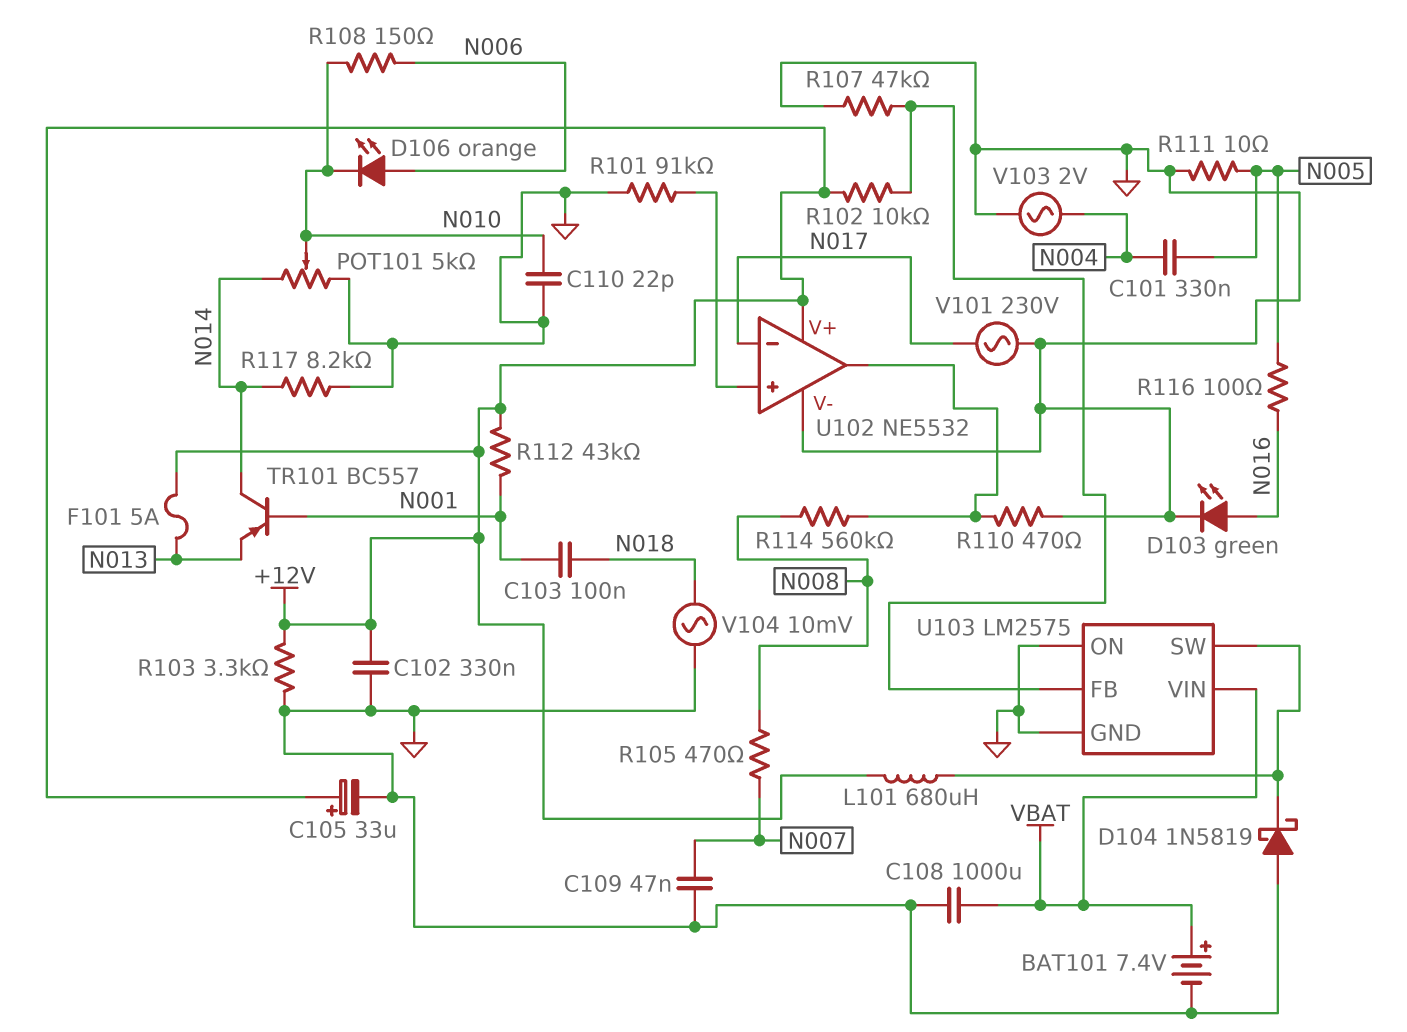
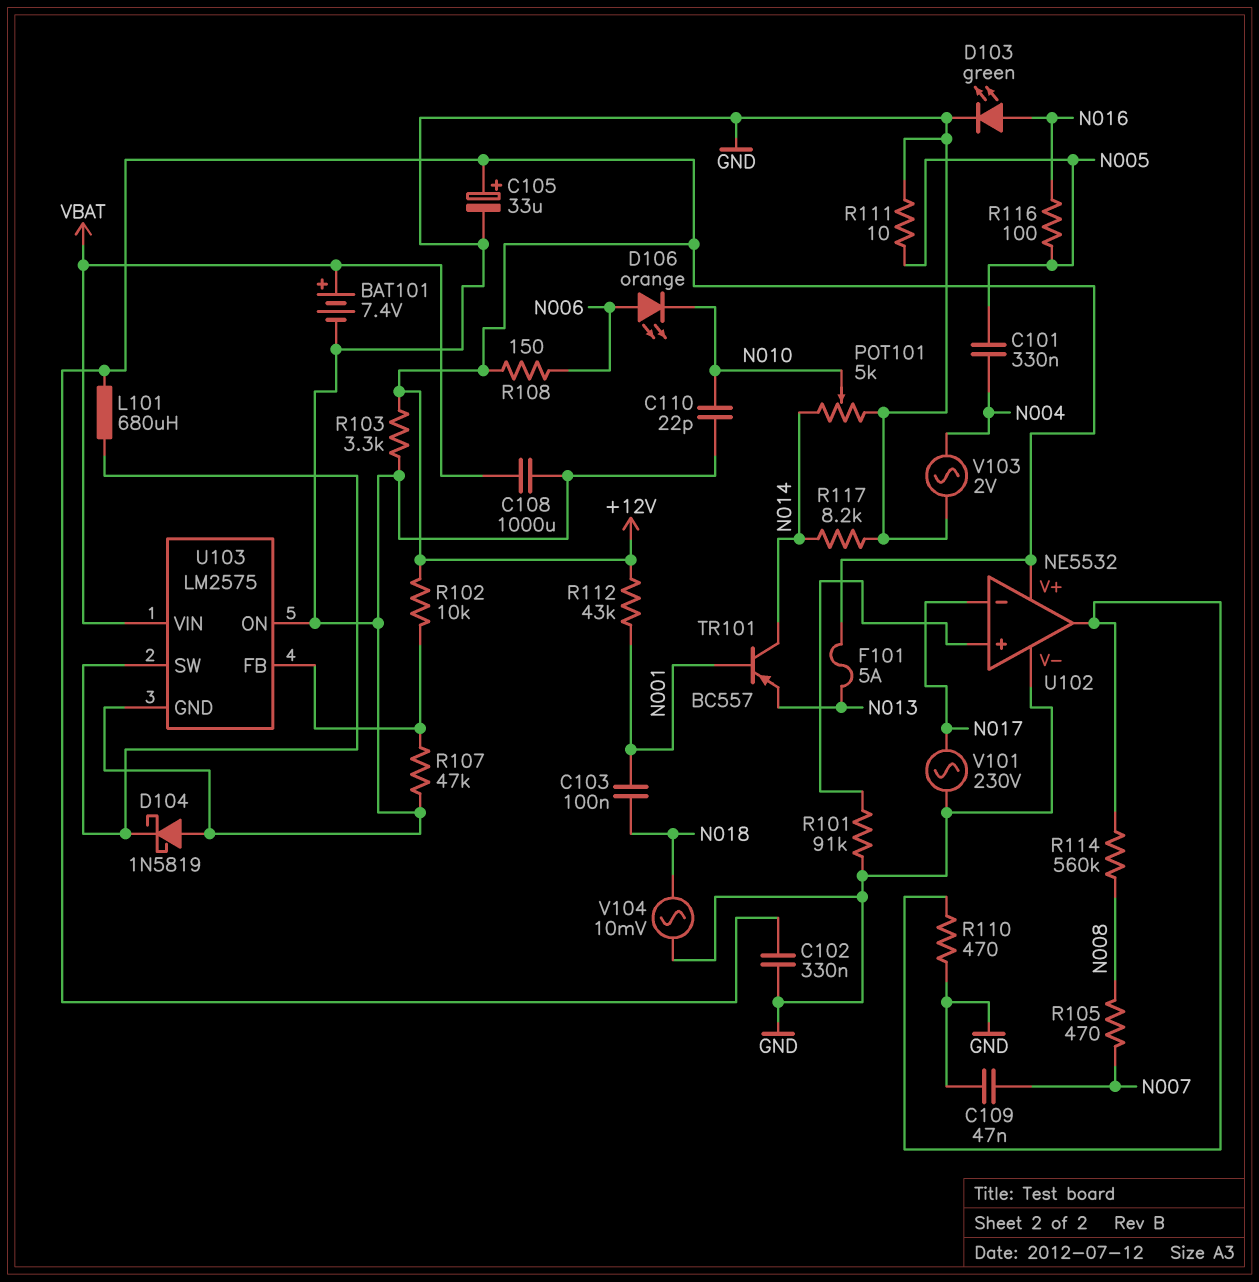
R108: 150 (N006, N010) -> 150 (+12V, N006)

